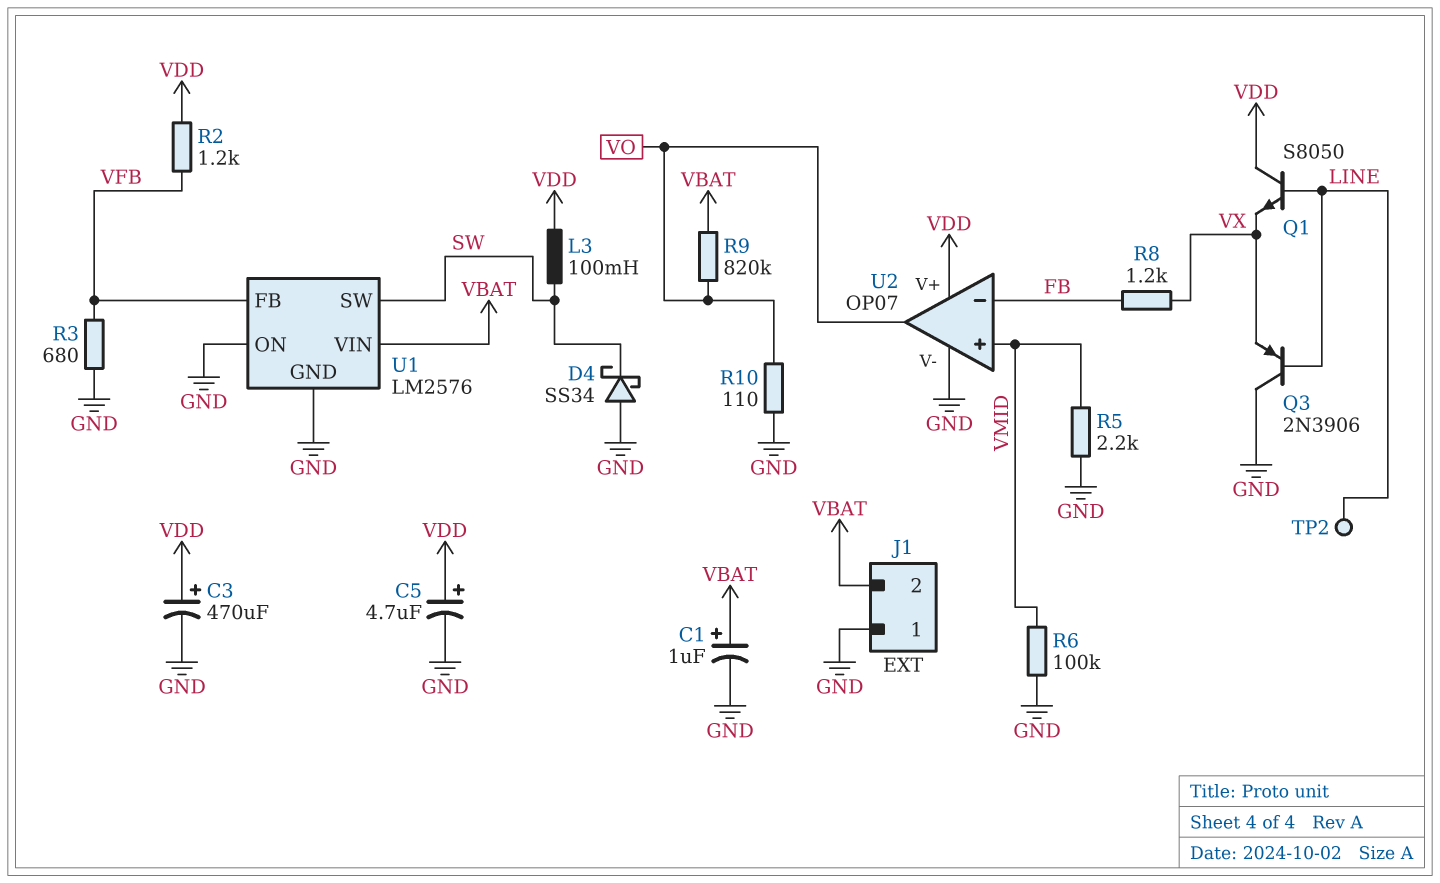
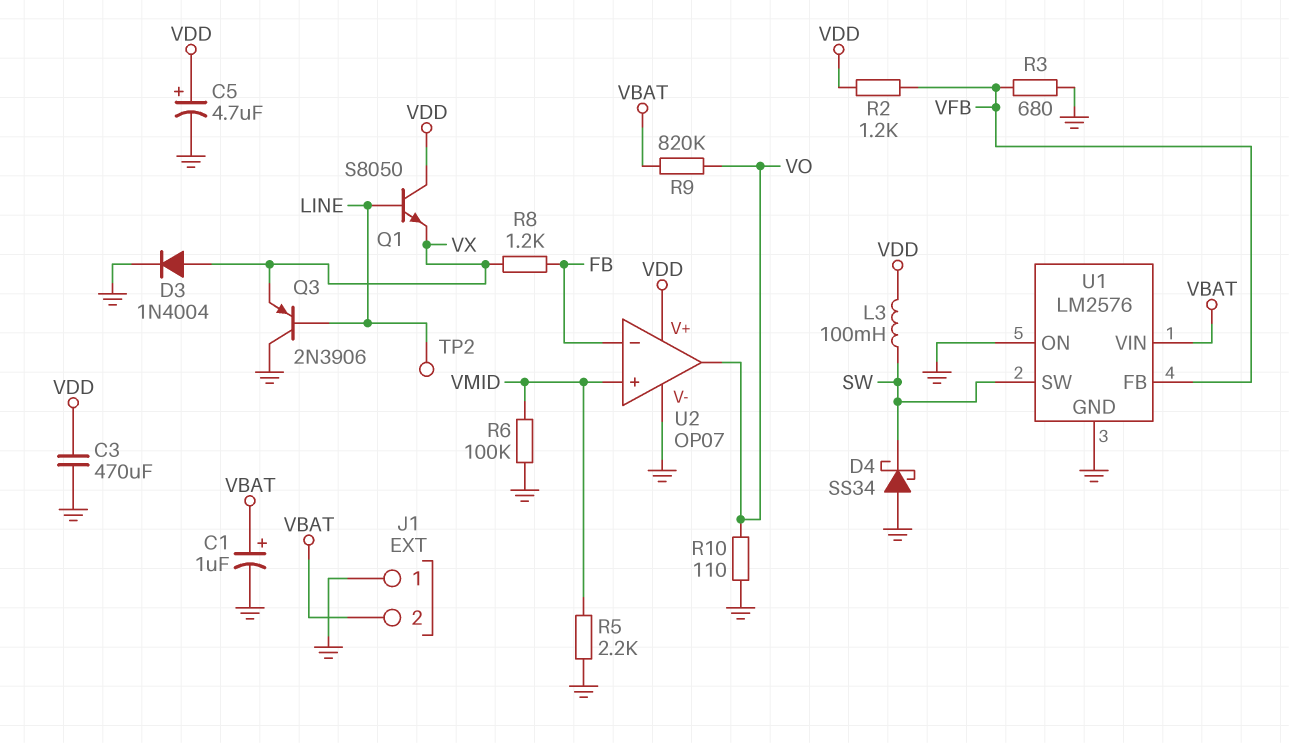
C3: 470uF (plus VDD, minus GND) -> 470uF (GND, VDD)
D3: none -> diode 1N4004 (A VX, K GND)

